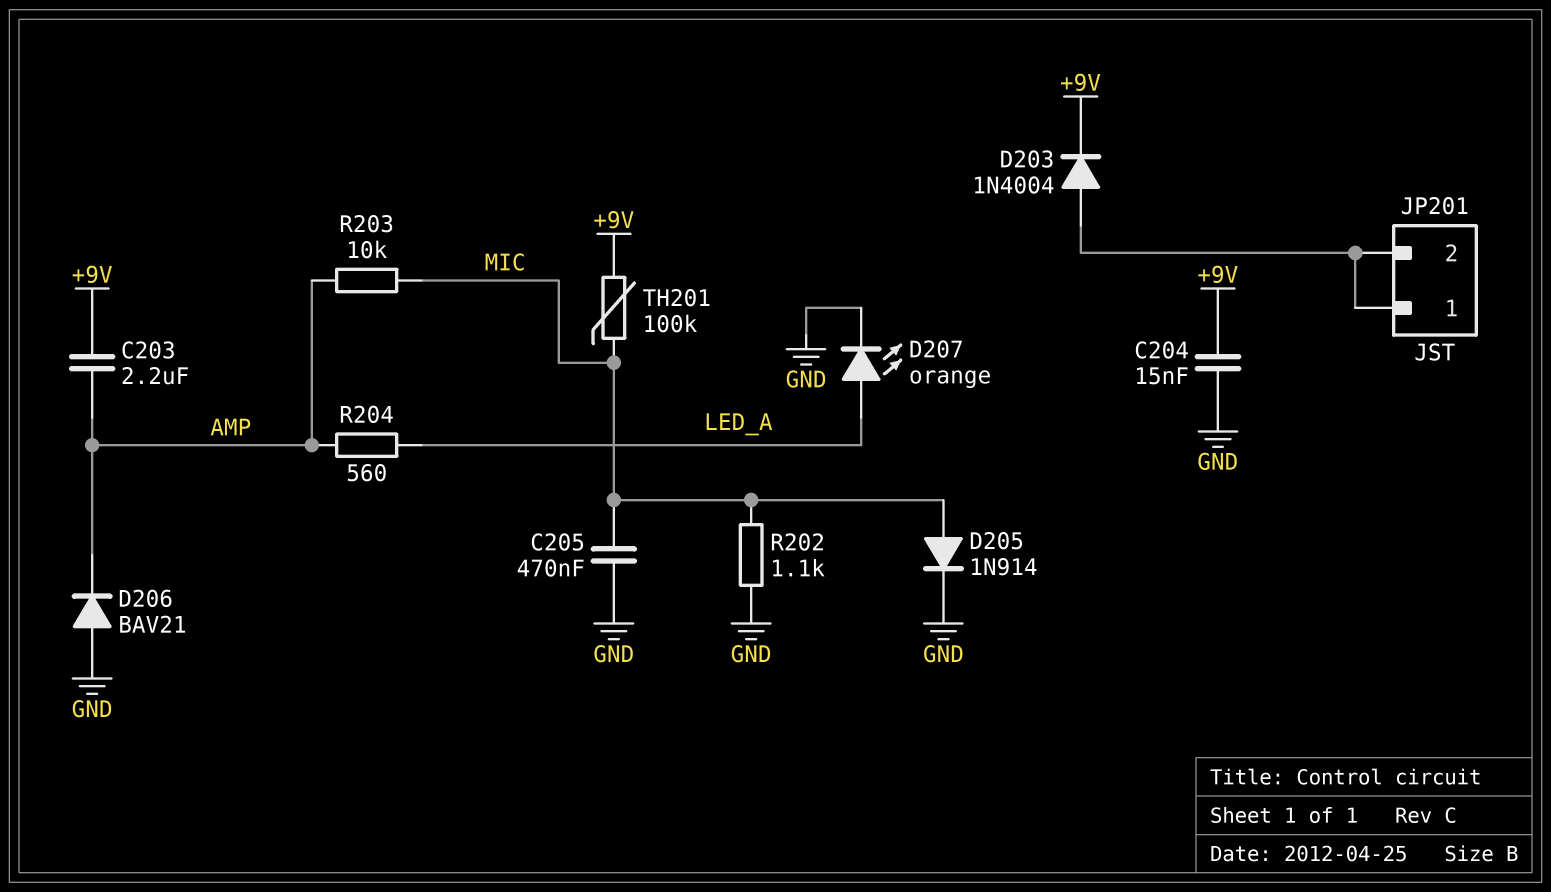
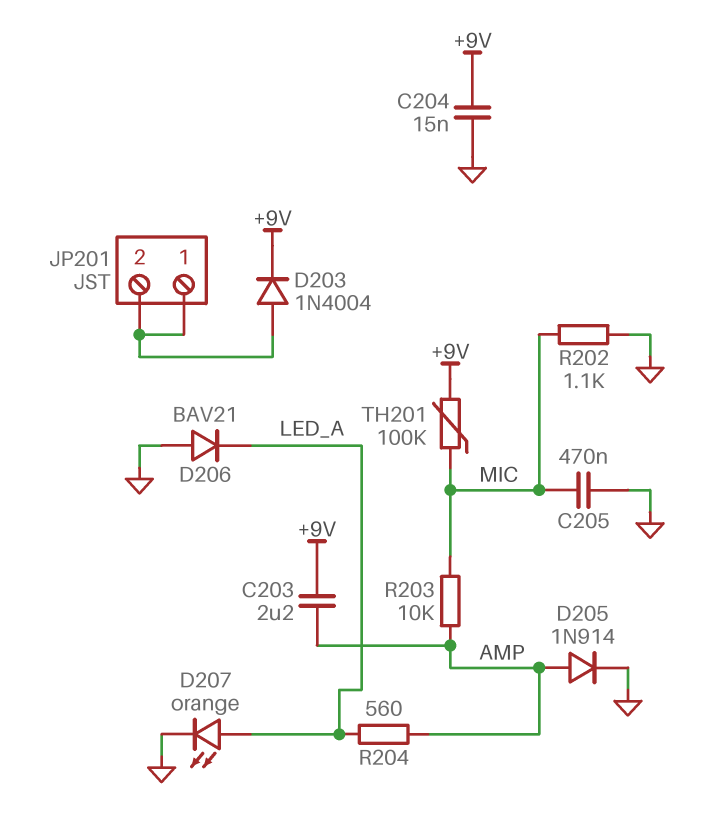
D205: diode 1N914 (A MIC, K GND) -> diode 1N914 (A AMP, K GND)
D206: diode BAV21 (A GND, K AMP) -> diode BAV21 (A GND, K LED_A)

